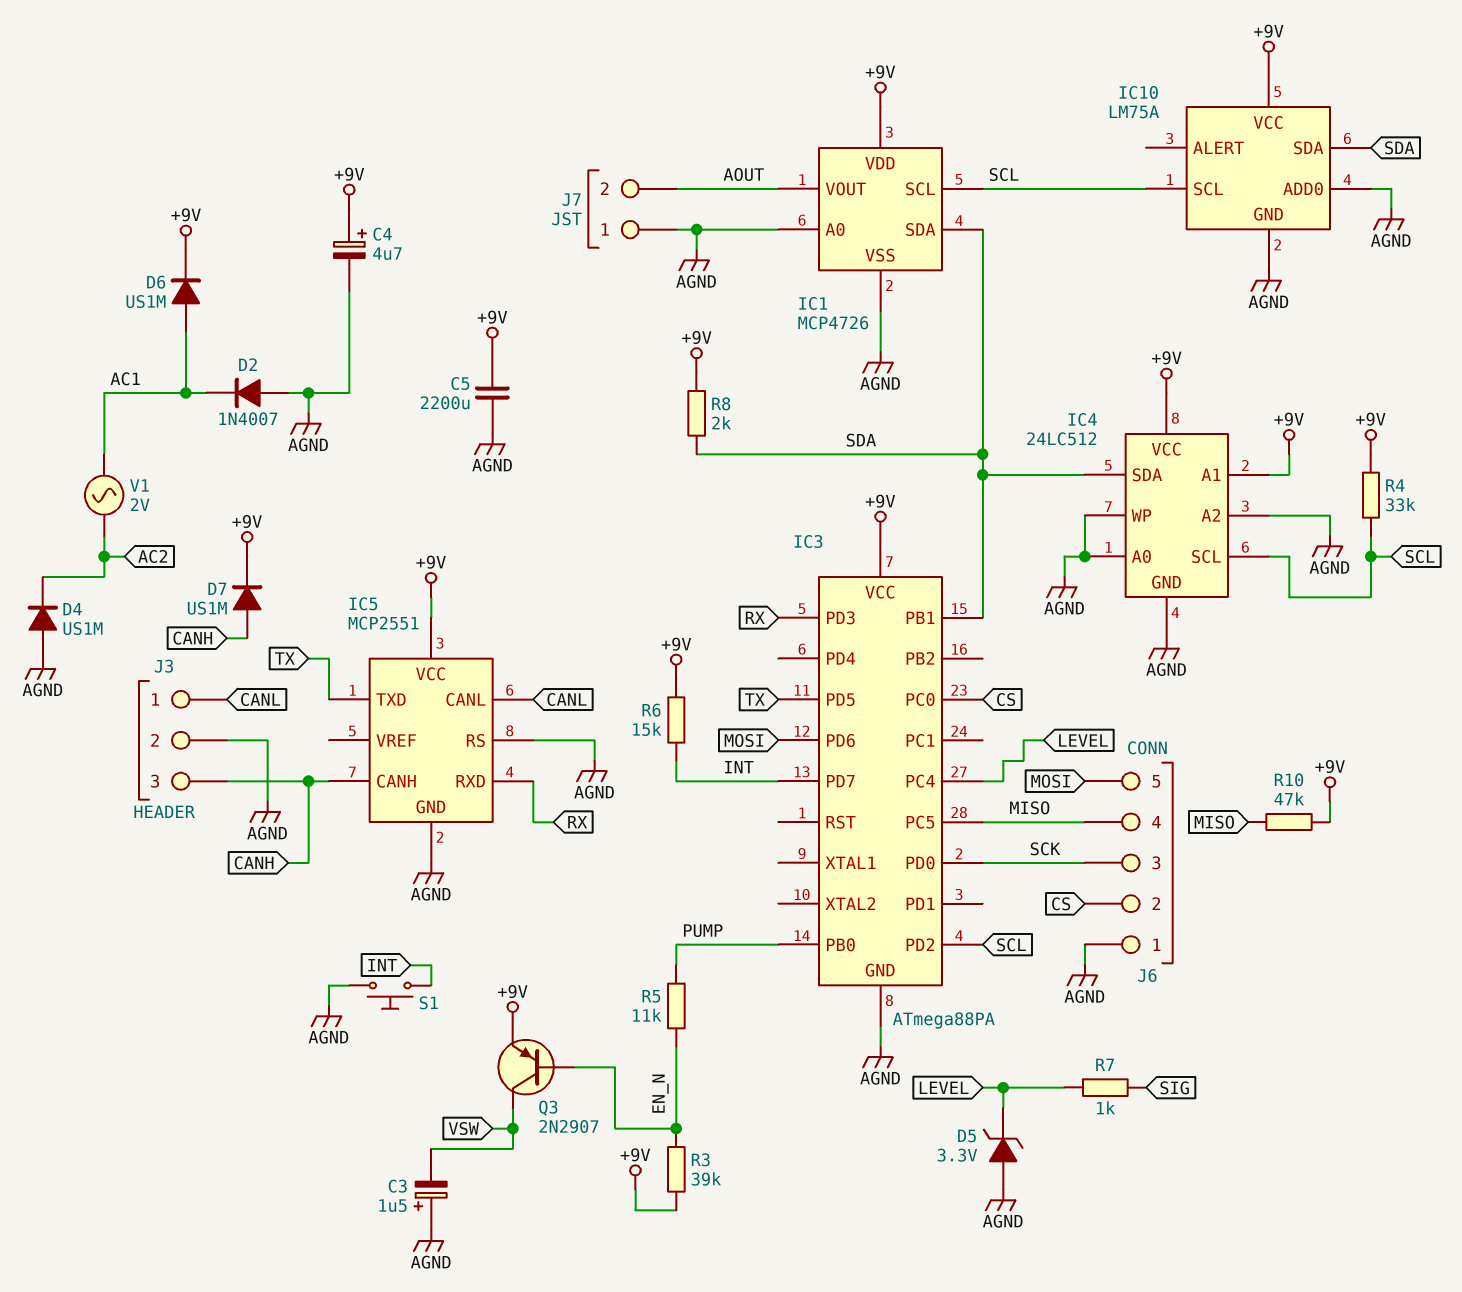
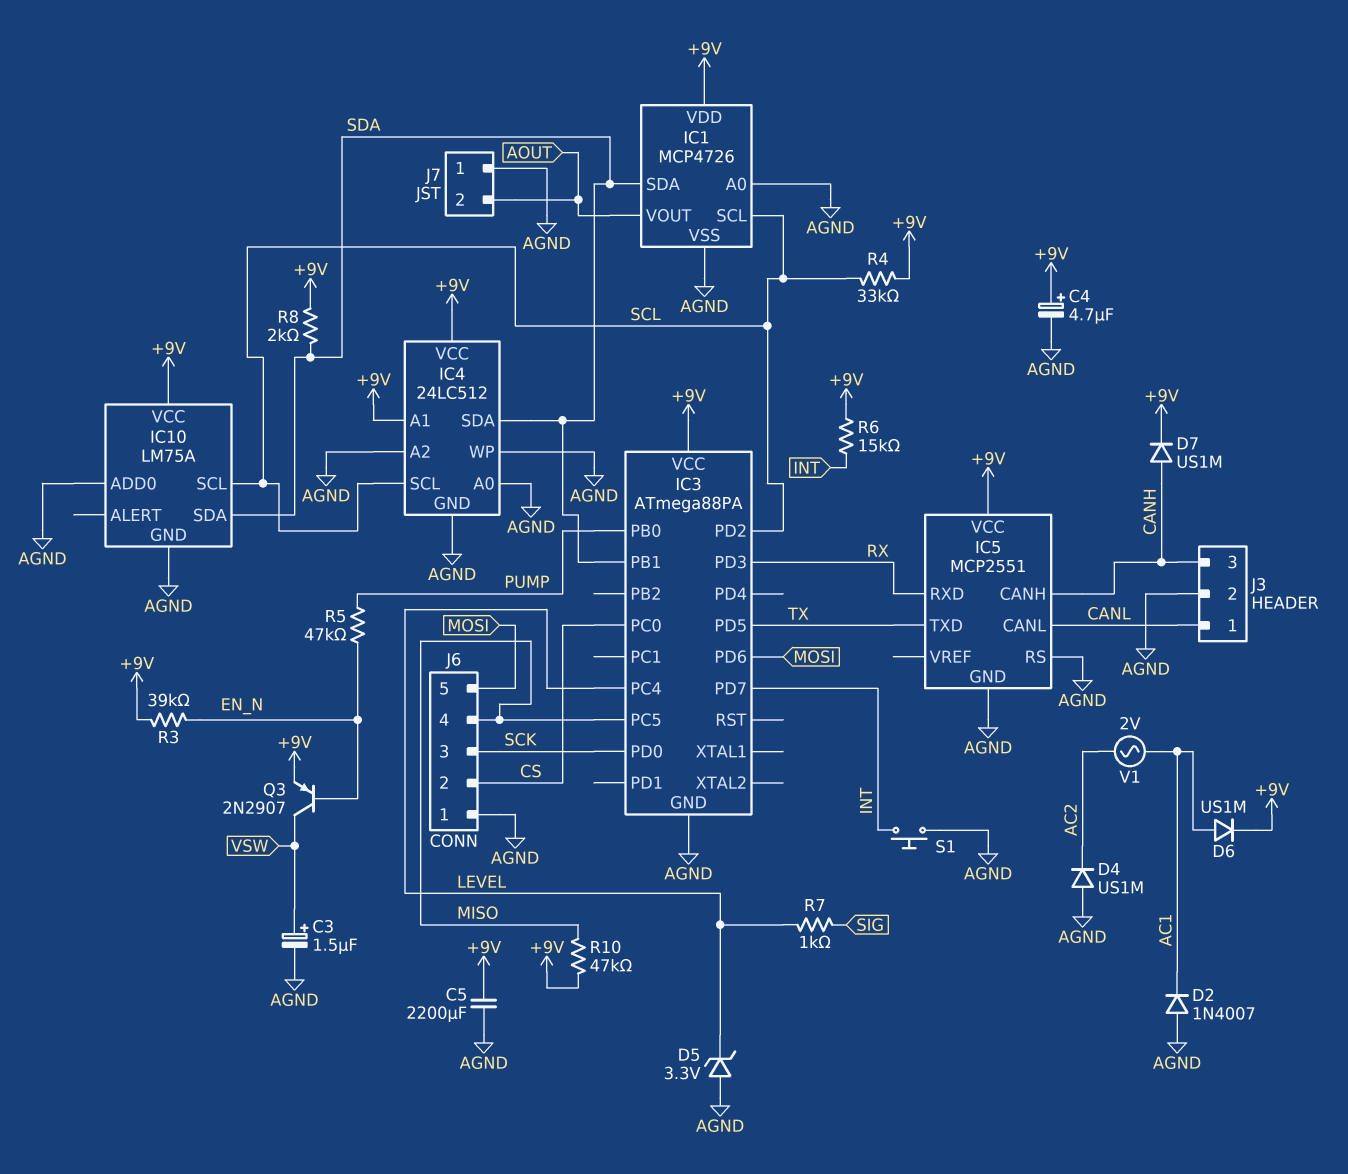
C3: 1.5uF (plus AGND, minus VSW) -> 1.5uF (plus VSW, minus AGND)
R5: 11k (EN_N, PUMP) -> 47k (EN_N, PUMP)

